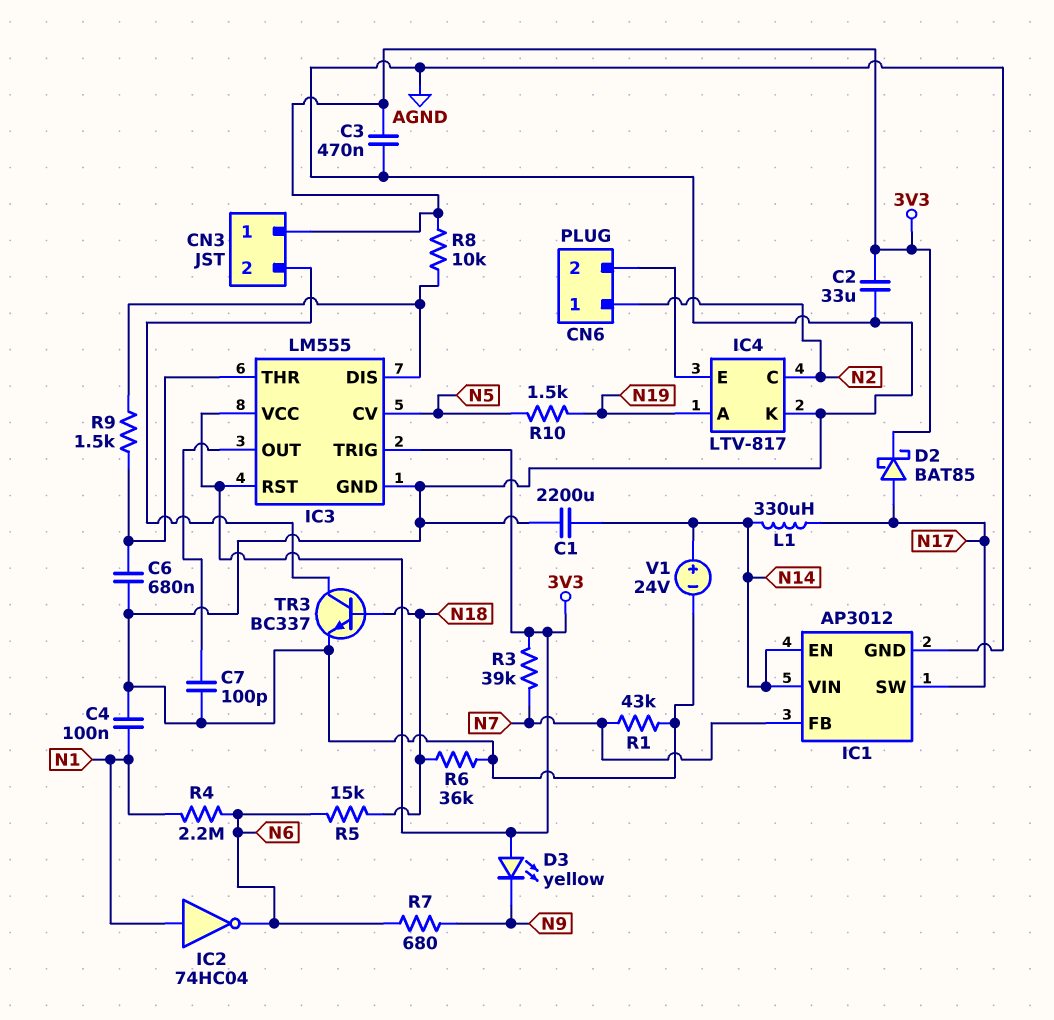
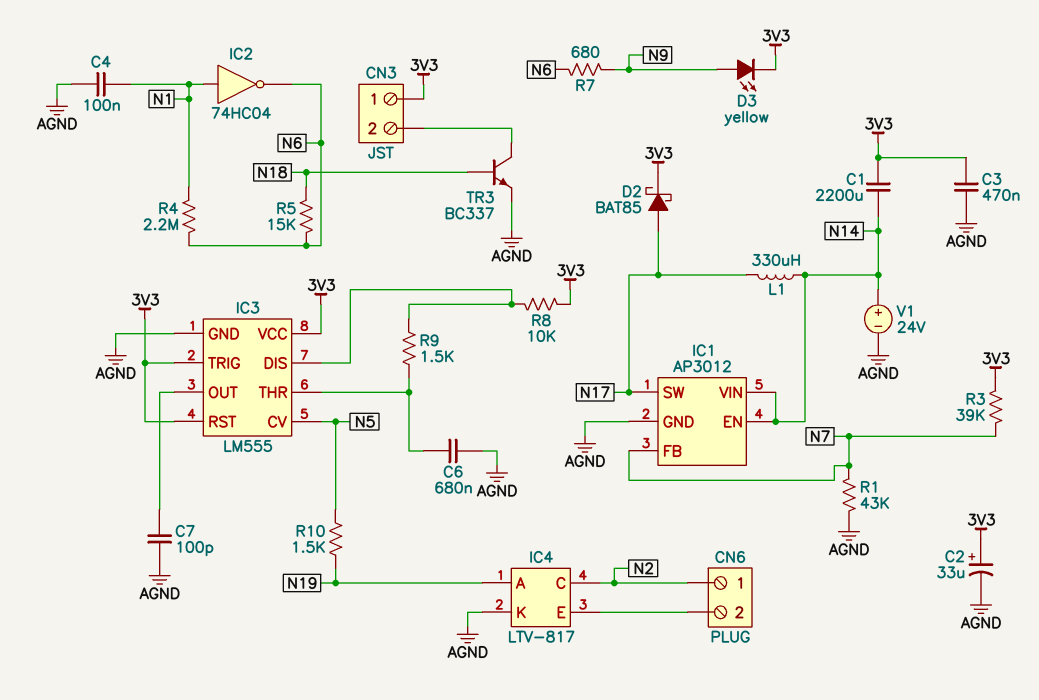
C1: 2200uF (AGND, N14) -> 2200uF (3V3, N14)
C2: 33uF (3V3, AGND) -> 33uF (plus 3V3, minus AGND)
D3: LED yellow (A 3V3, K N9) -> LED yellow (A N9, K 3V3)
R6: 36k (AGND, N18) -> none

